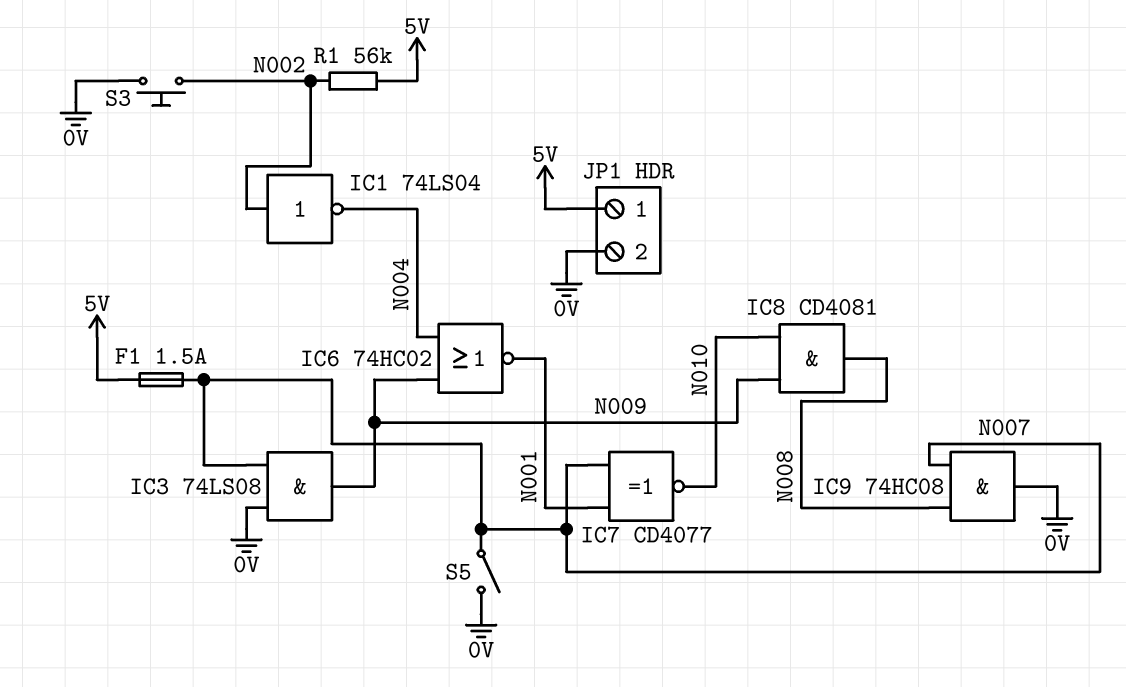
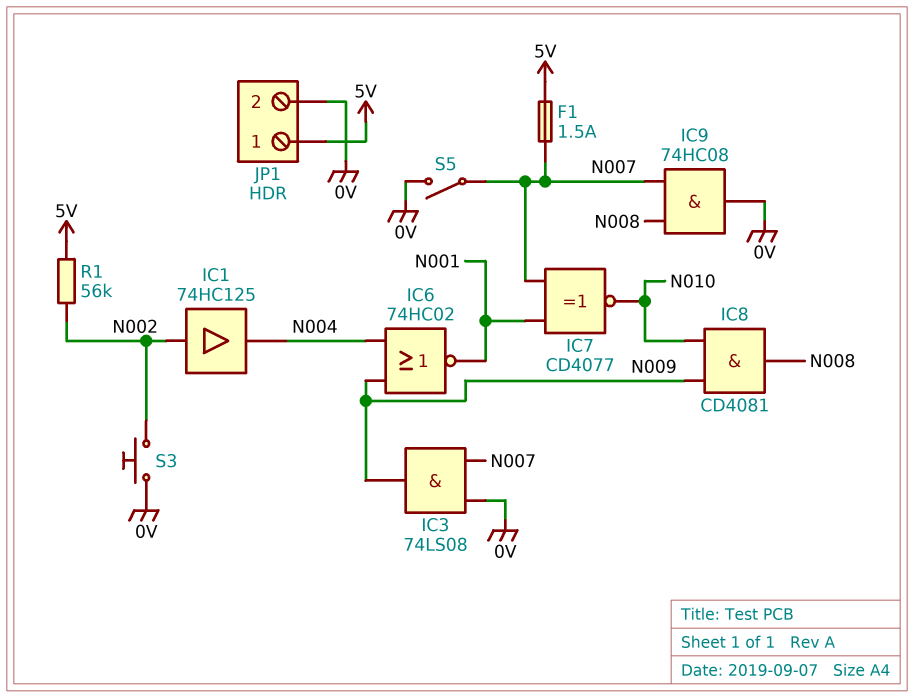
IC1: NOT 74LS04 (in N002, out N004) -> buffer 74HC125 (in N002, out N004)

